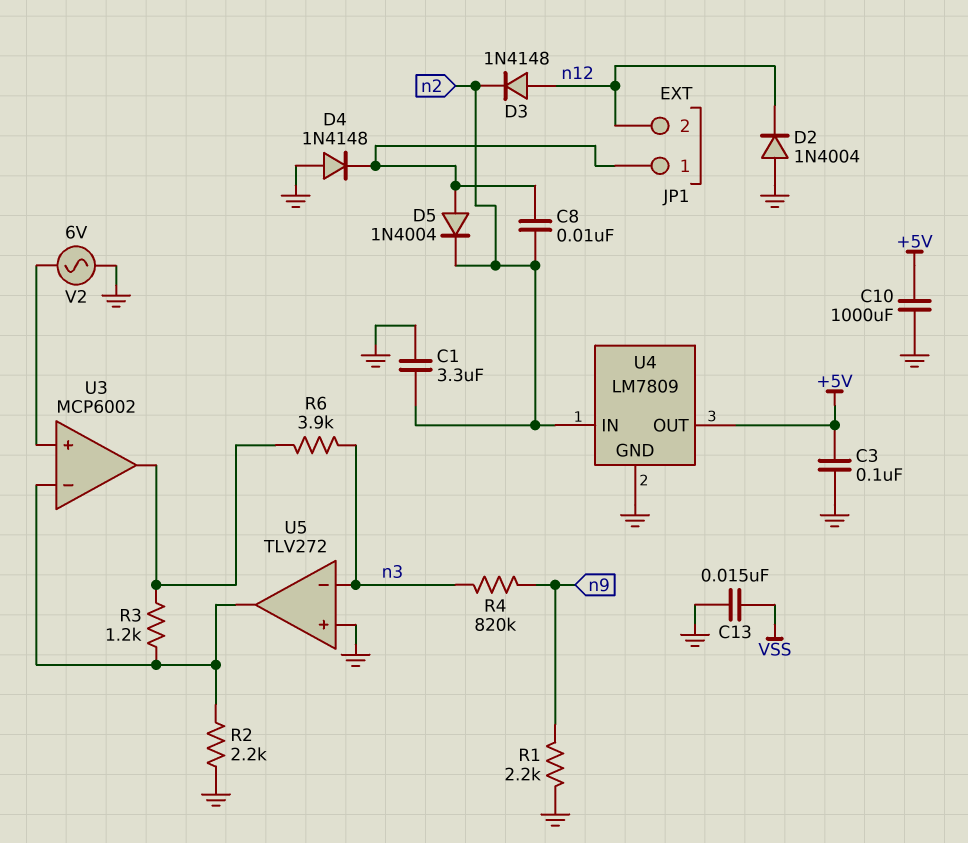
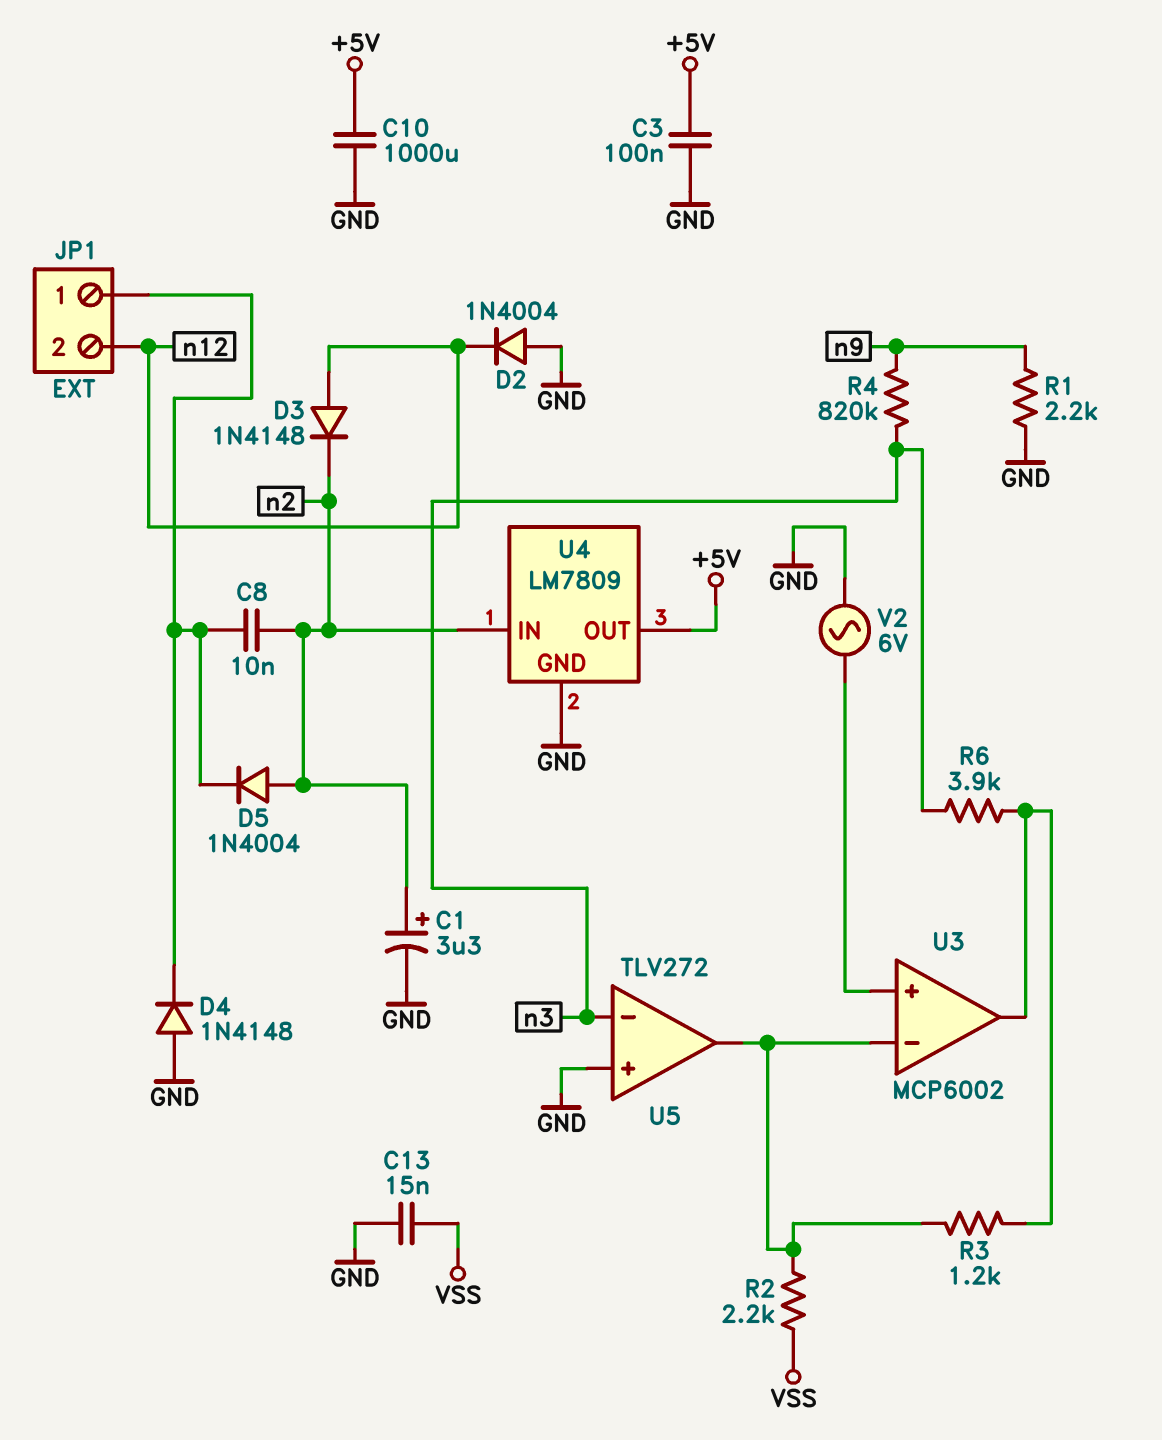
C1: 3.3uF (GND, n2) -> 3.3uF (plus n2, minus GND)
D5: diode 1N4004 (A JP1/1, K n2) -> diode 1N4004 (A n2, K JP1/1)
R2: 2.2k (GND, U3/in-) -> 2.2k (U3/in-, VSS)

